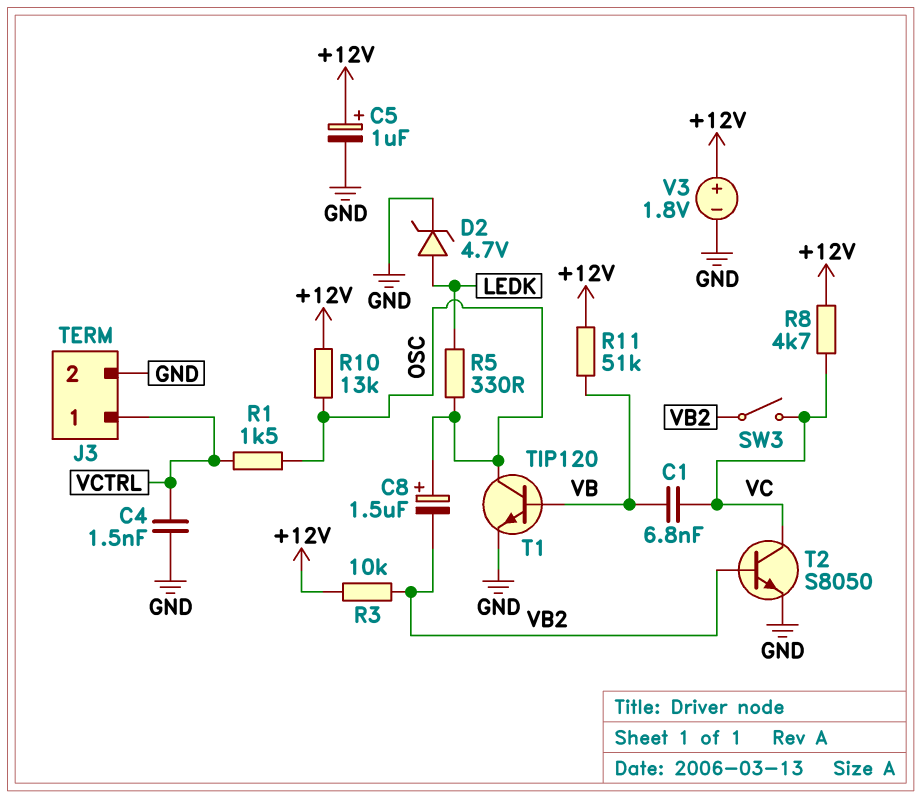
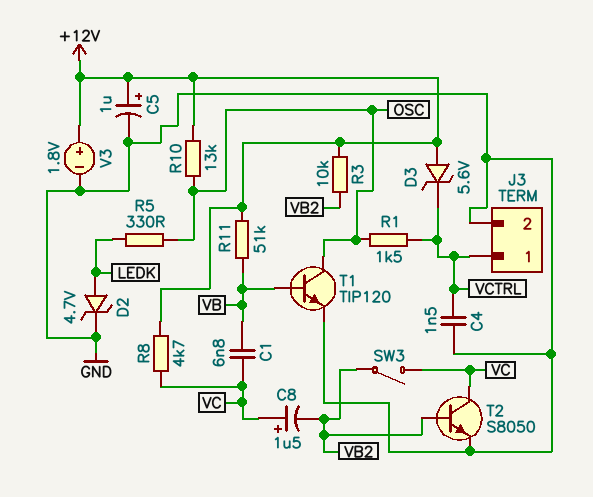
C8: 1.5uF (plus OSC, minus VB2) -> 1.5uF (plus VC, minus VB2)
D3: none -> zener 5.6V (A +12V, K VCTRL)

